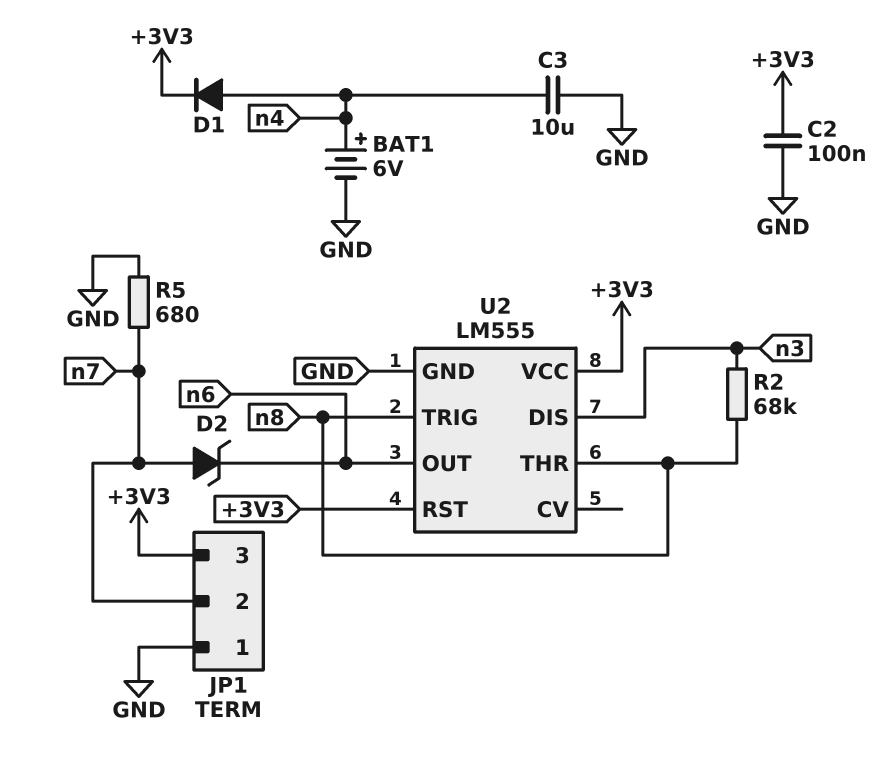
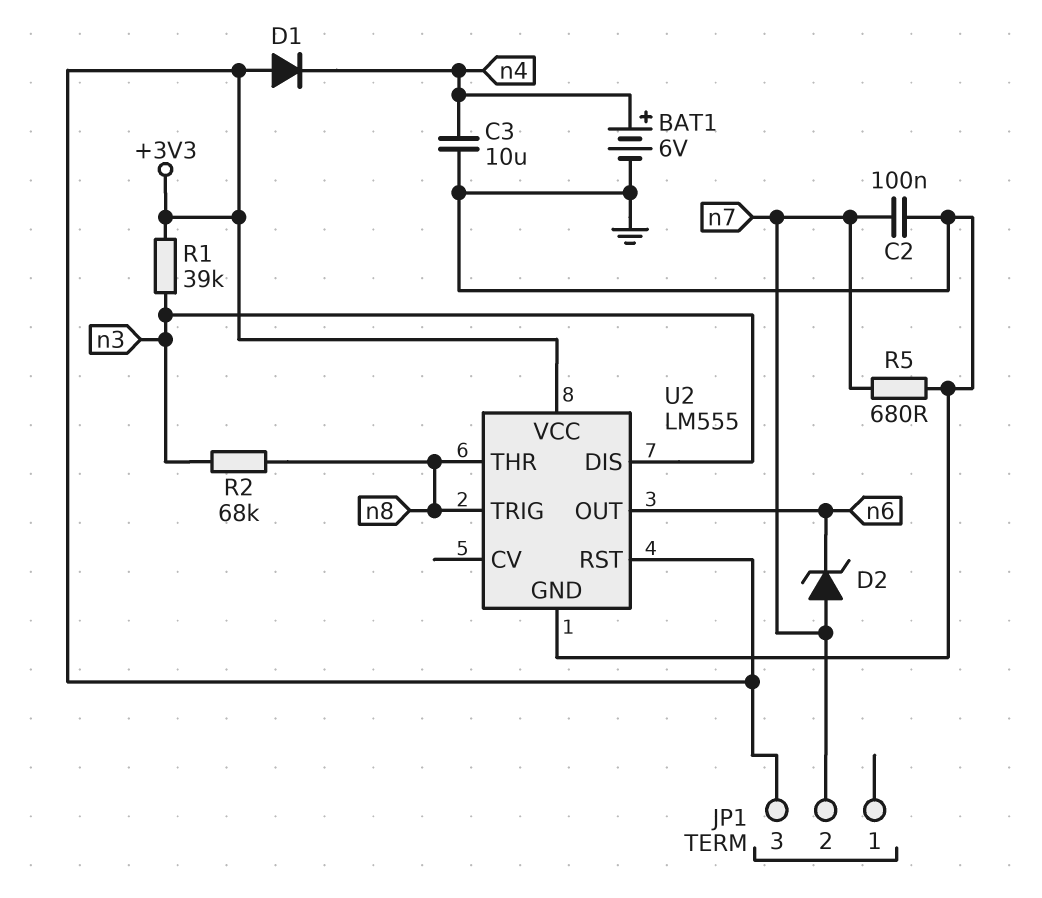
C2: 100nF (+3V3, GND) -> 100nF (GND, n7)
D1: diode (A n4, K +3V3) -> diode (A +3V3, K n4)
JP1 pin 1: GND -> none
R1: none -> 39k (+3V3, n3)

